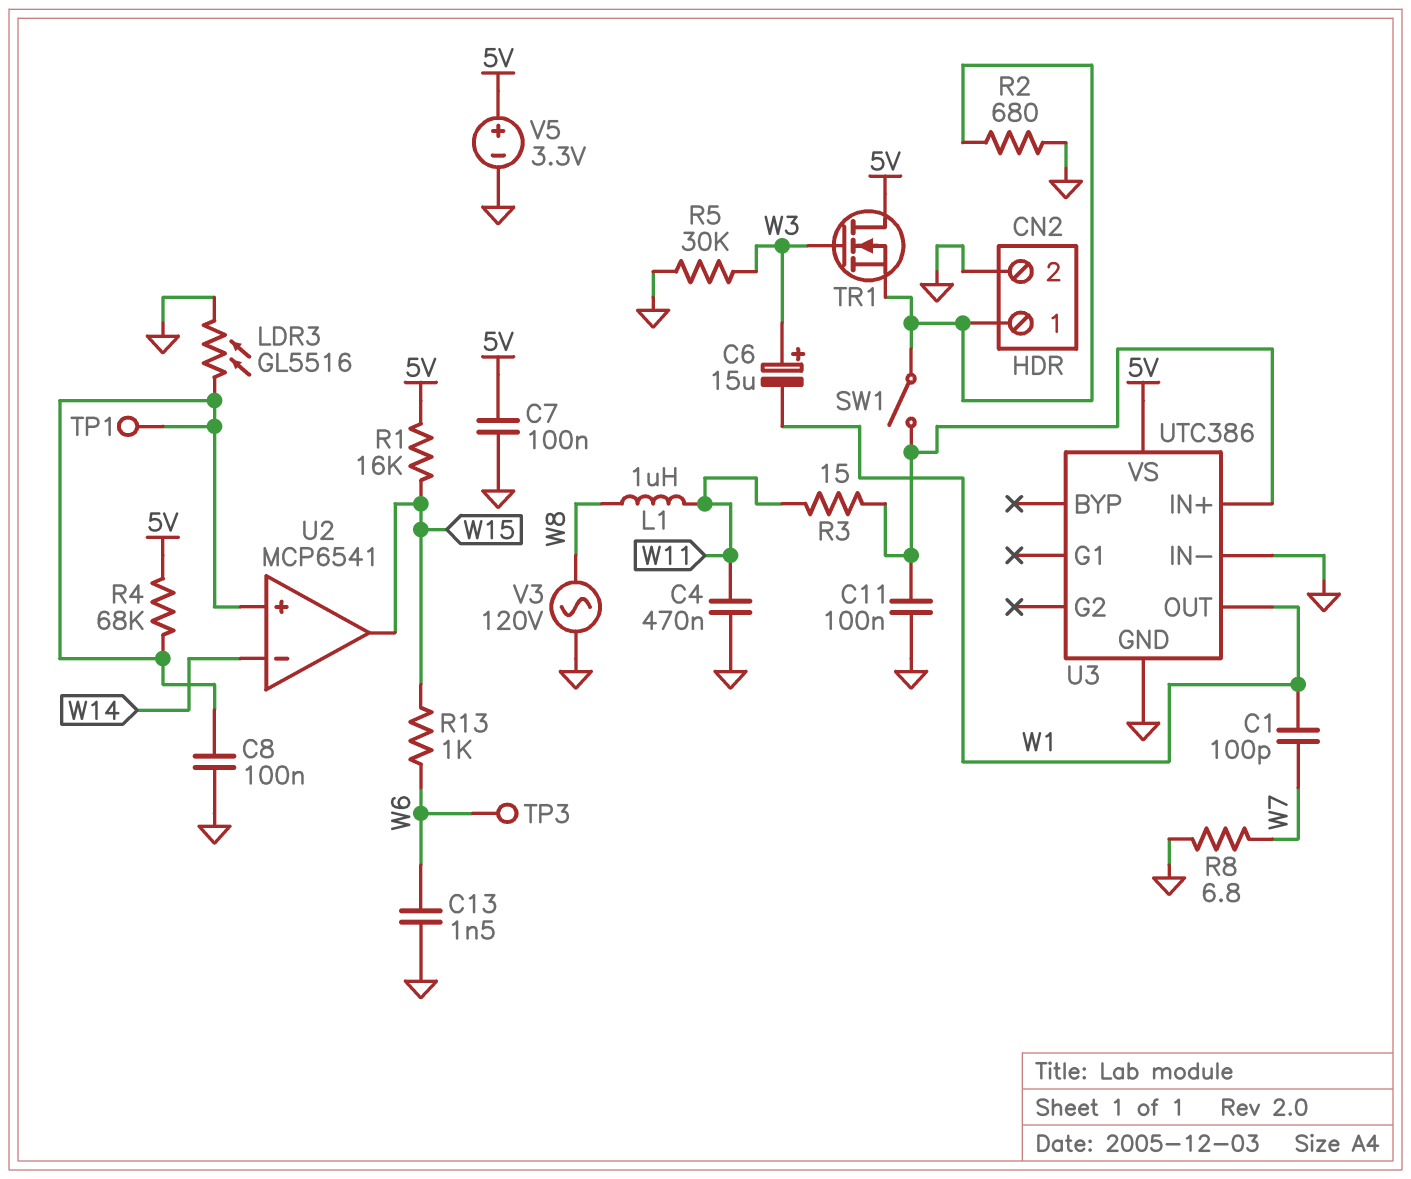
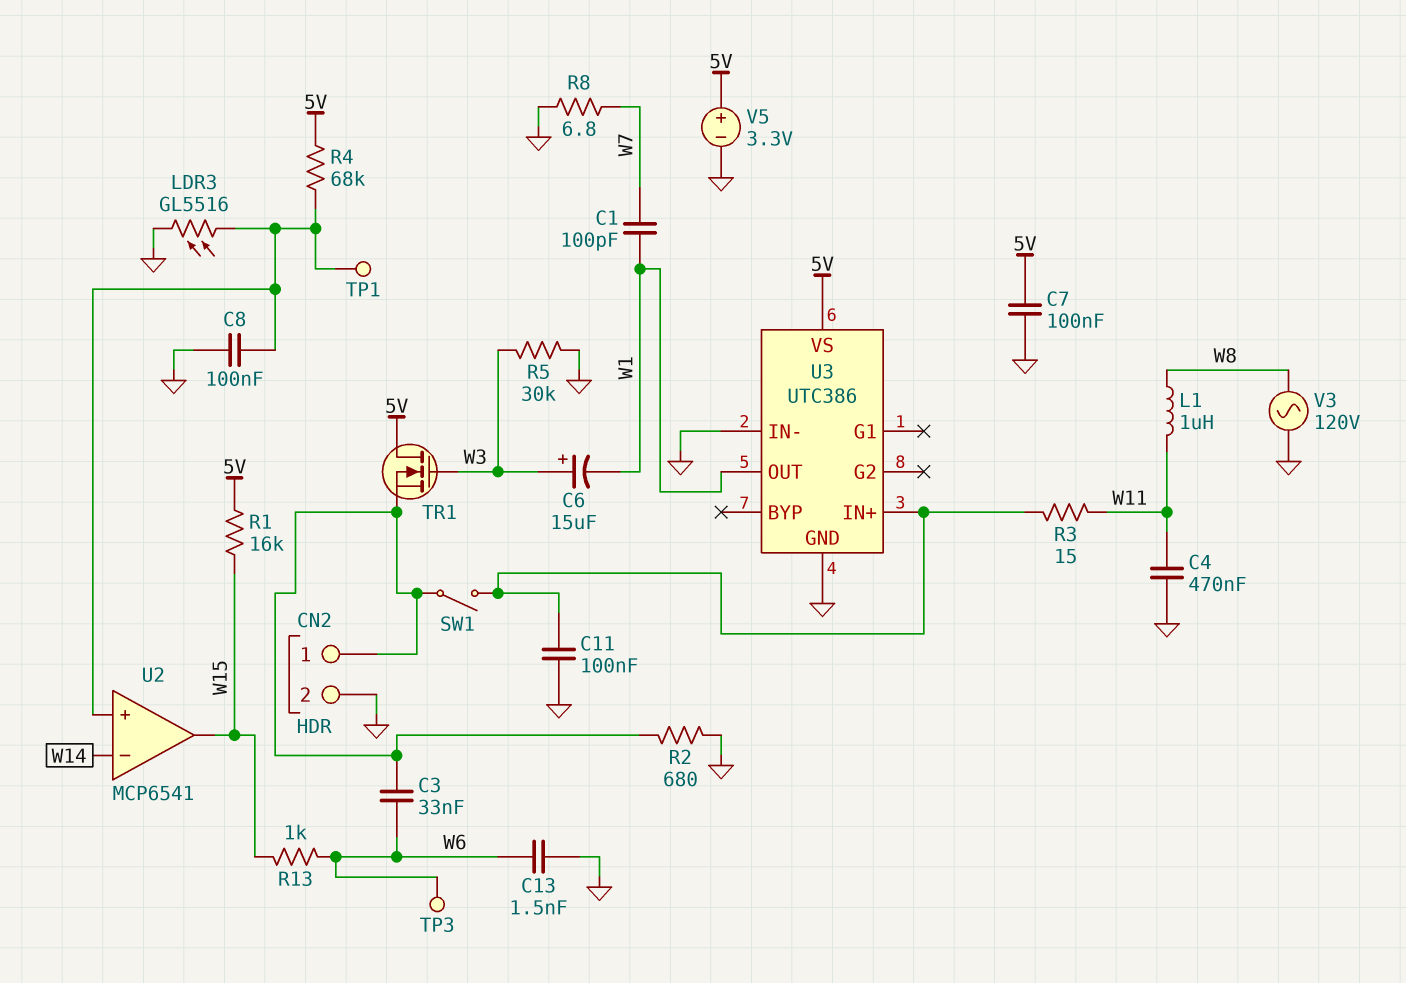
C3: none -> 33nF (CN2/1, W6)

